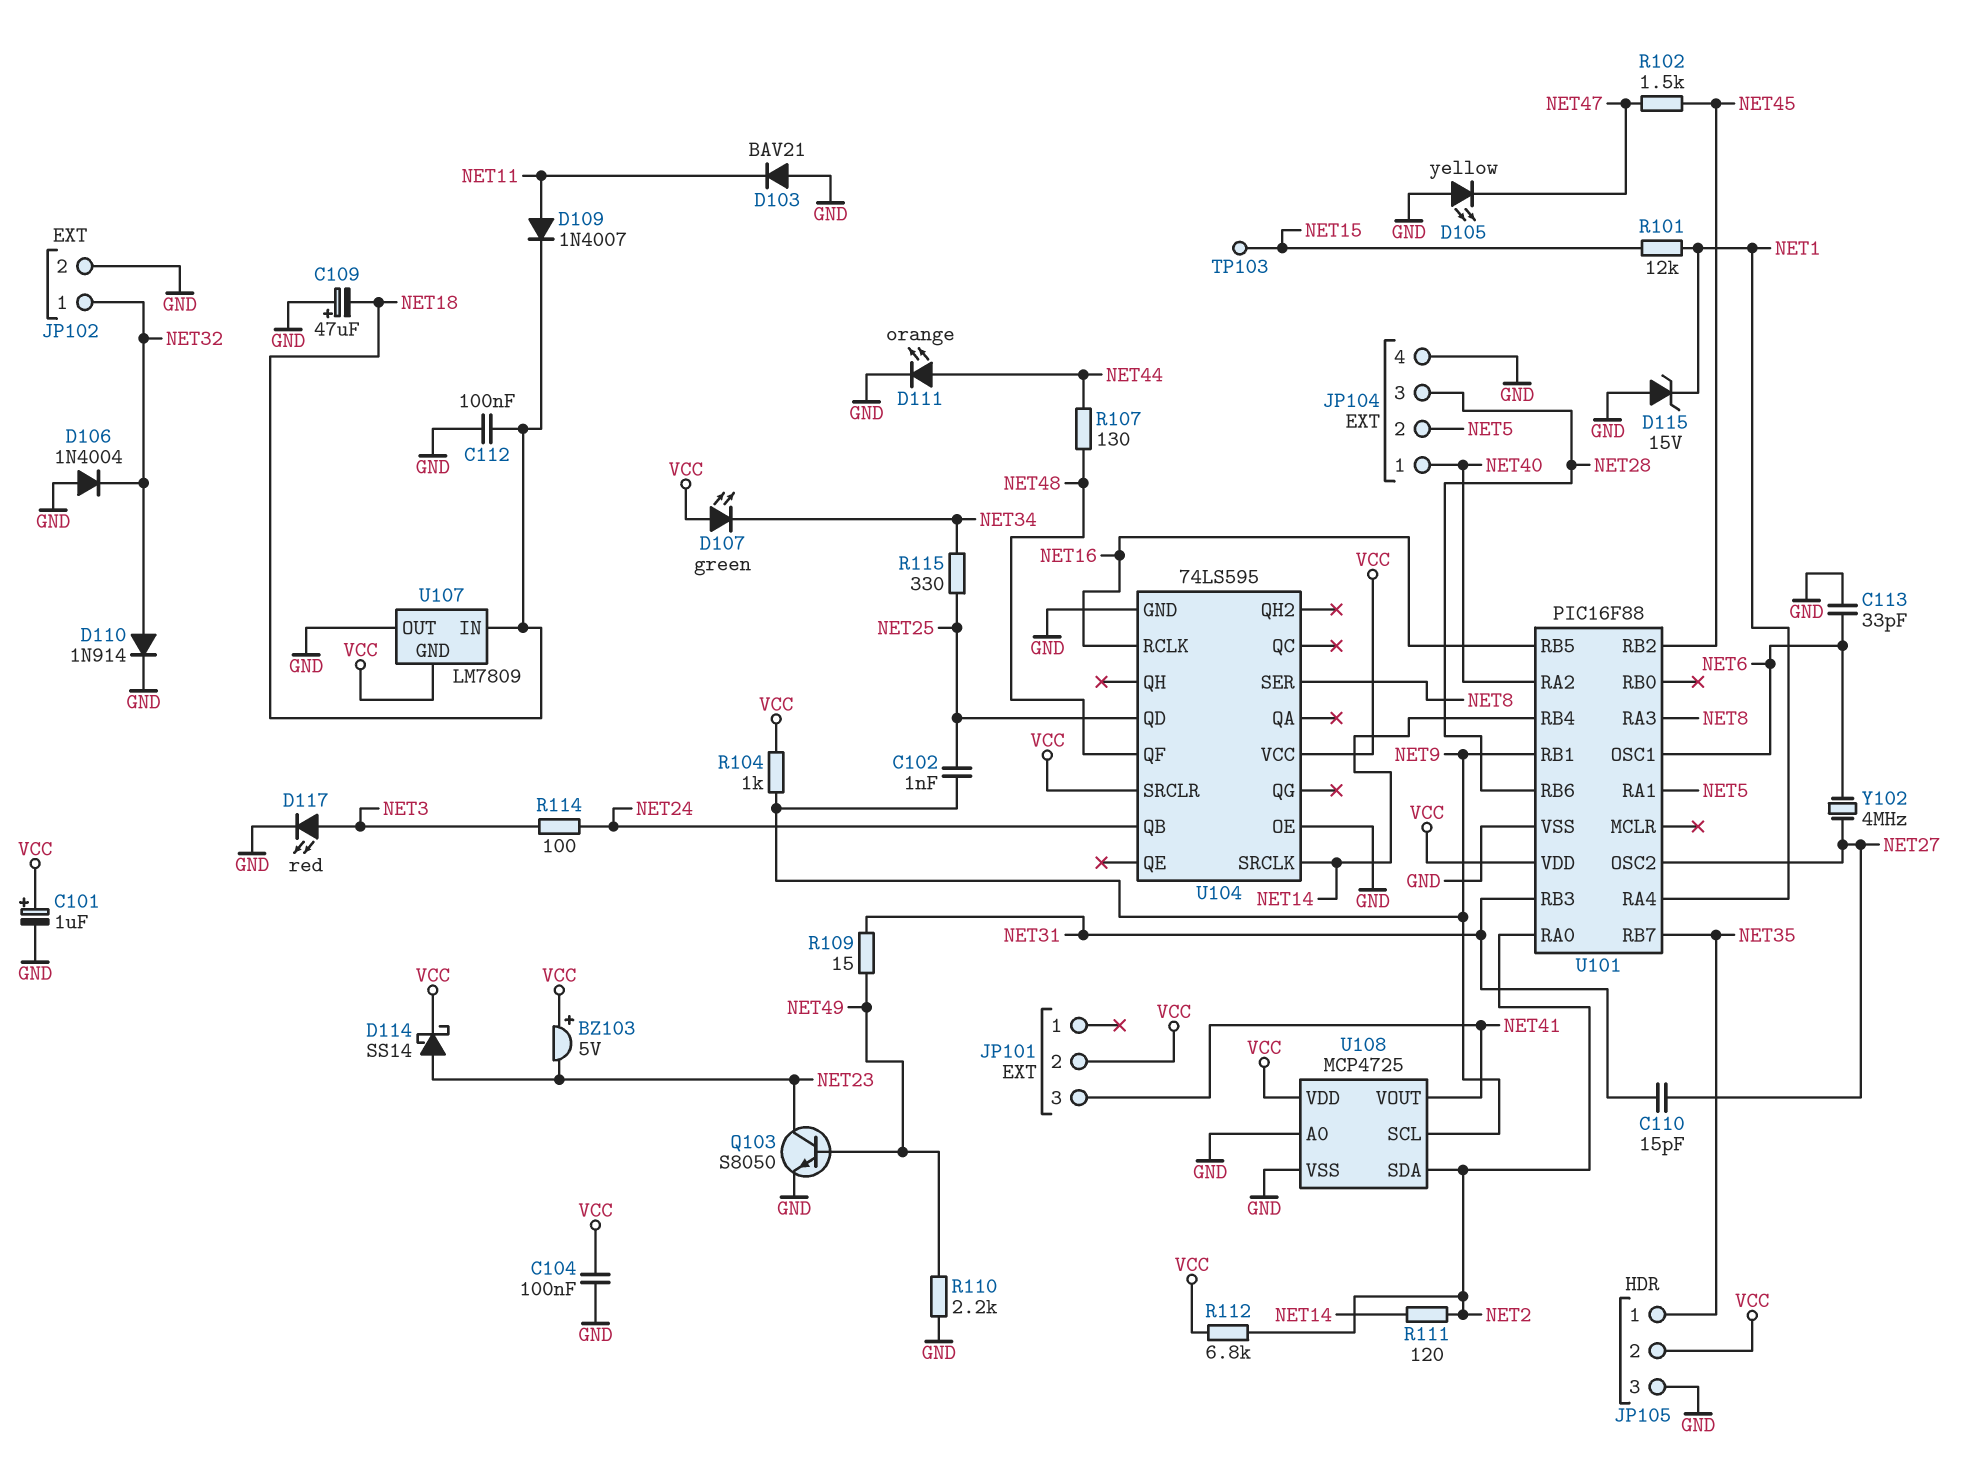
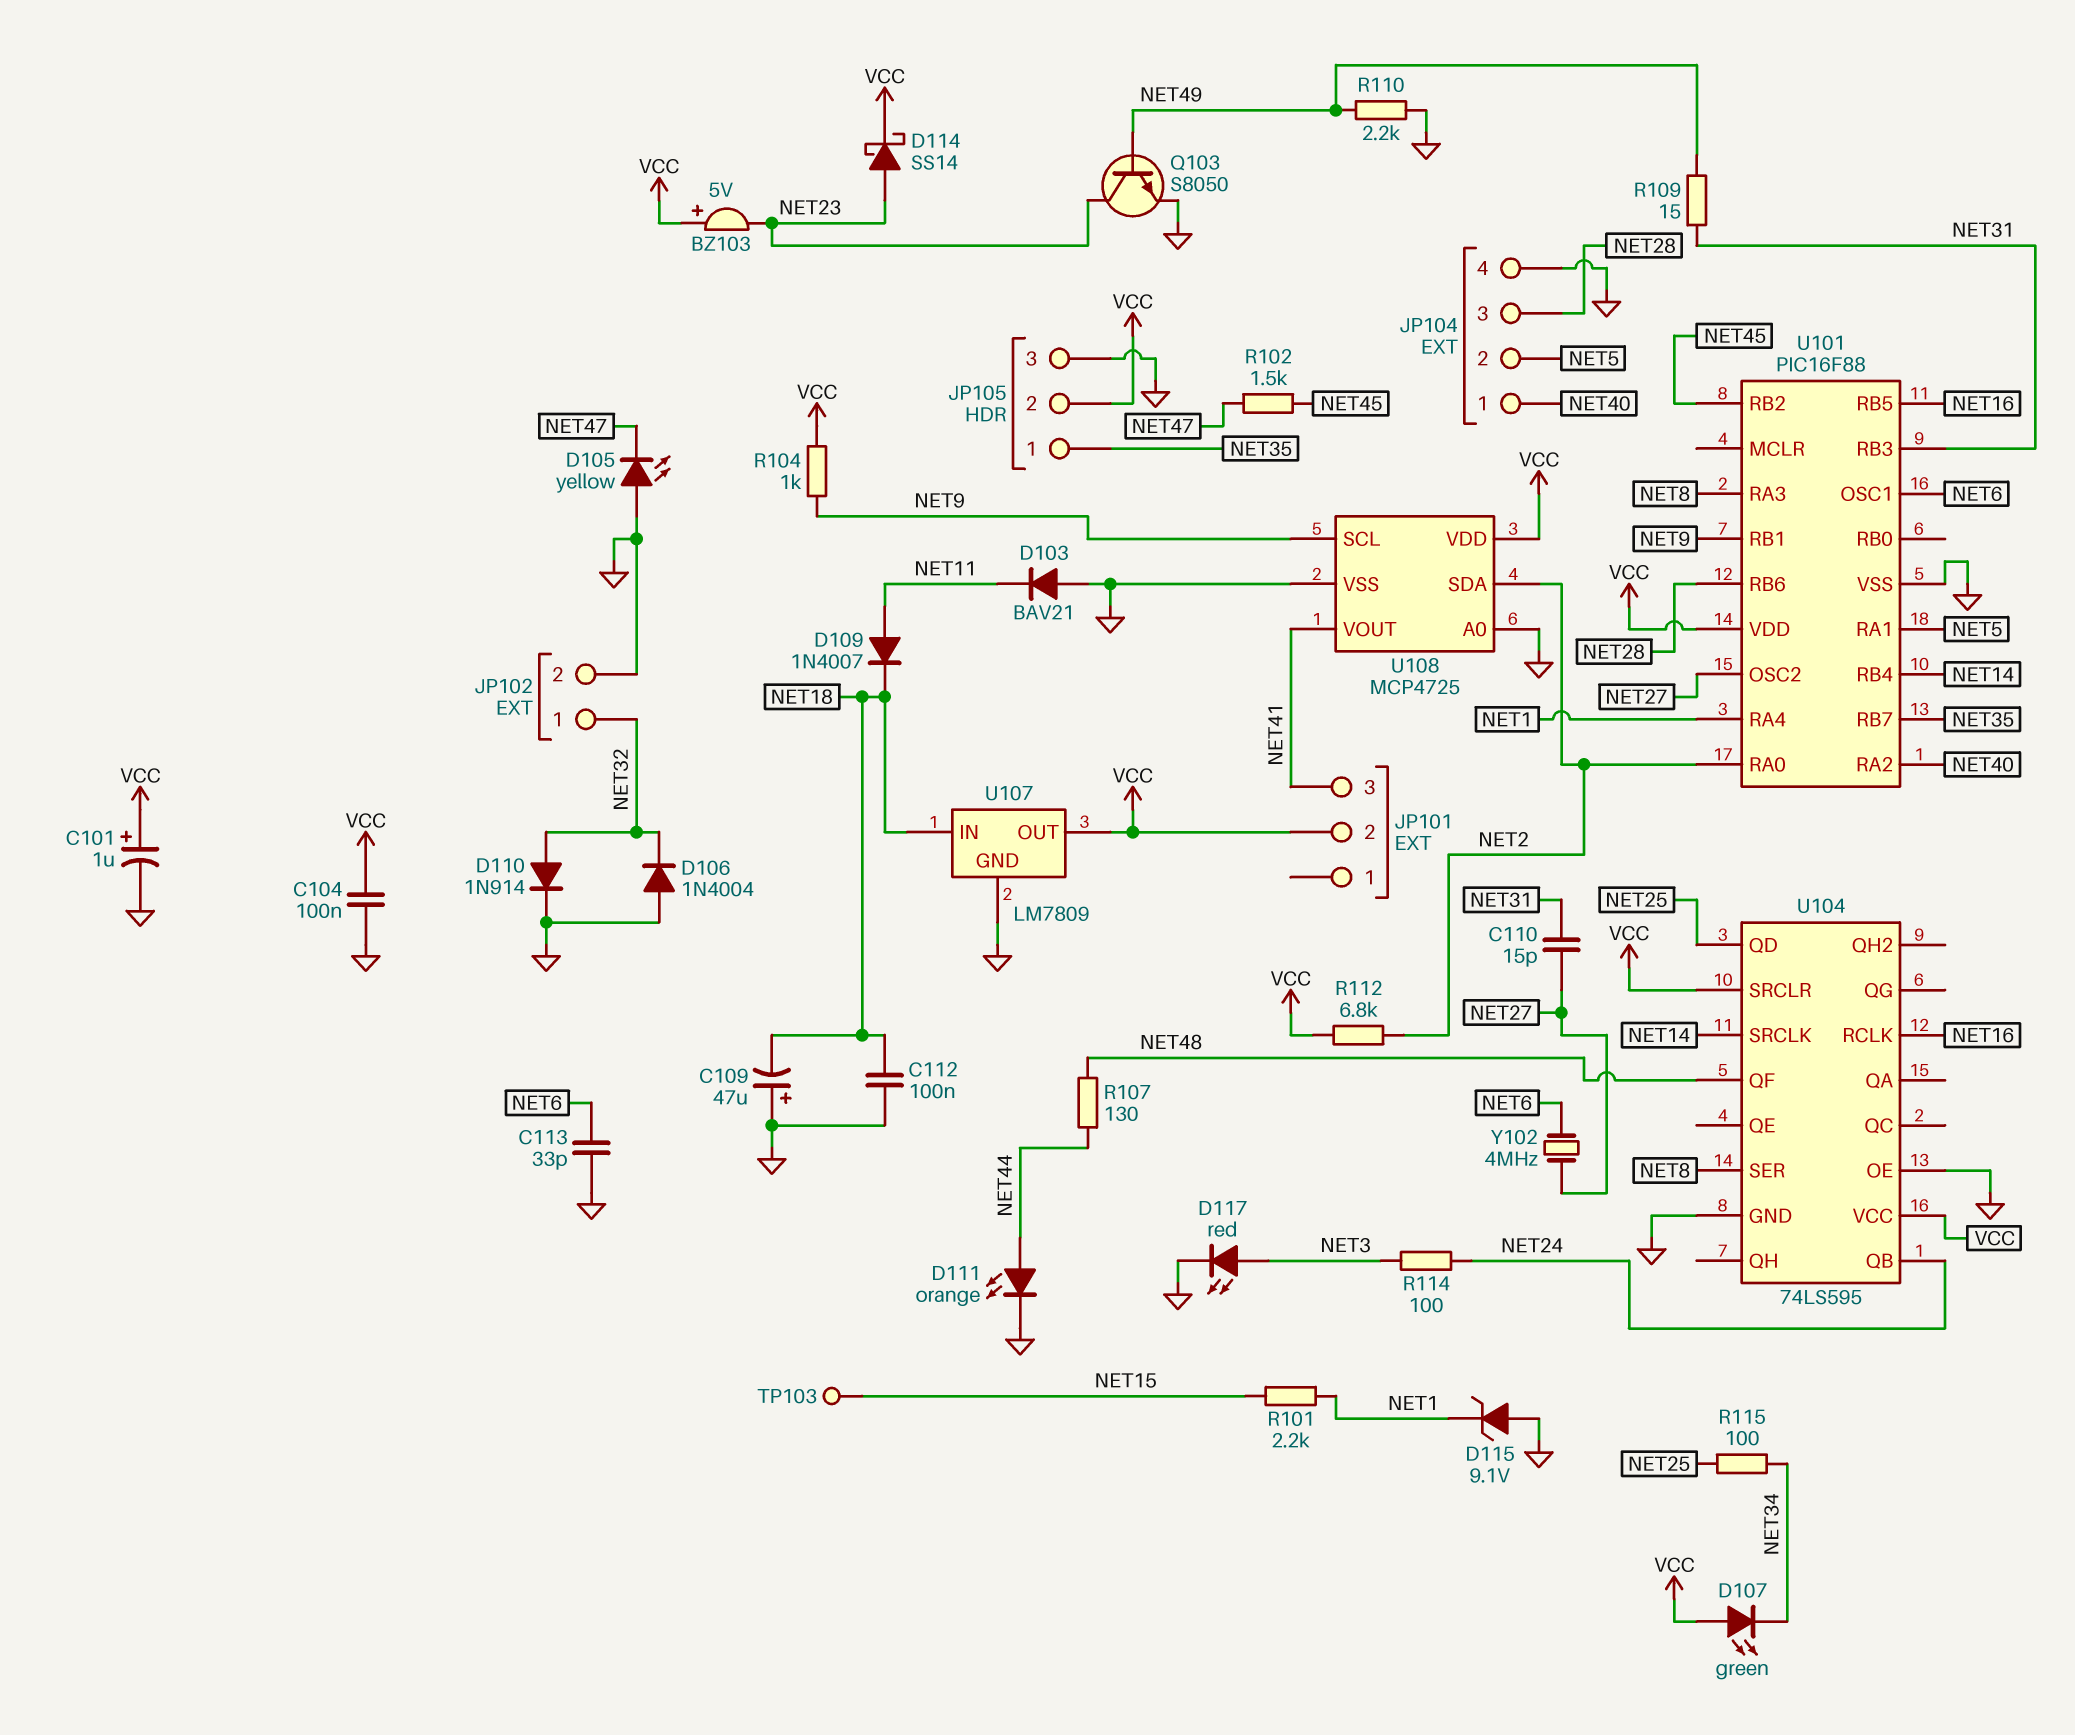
C102: 1nF (NET9, NET25) -> none
D115: zener 15V (A GND, K NET1) -> zener 9.1V (A GND, K NET1)
R101: 12k (NET1, NET15) -> 2.2k (NET1, NET15)
R111: 120 (NET2, NET14) -> none
R115: 330 (NET25, NET34) -> 100 (NET25, NET34)
U107 pin GND: VCC -> GND
U107 pin OUT: GND -> VCC

